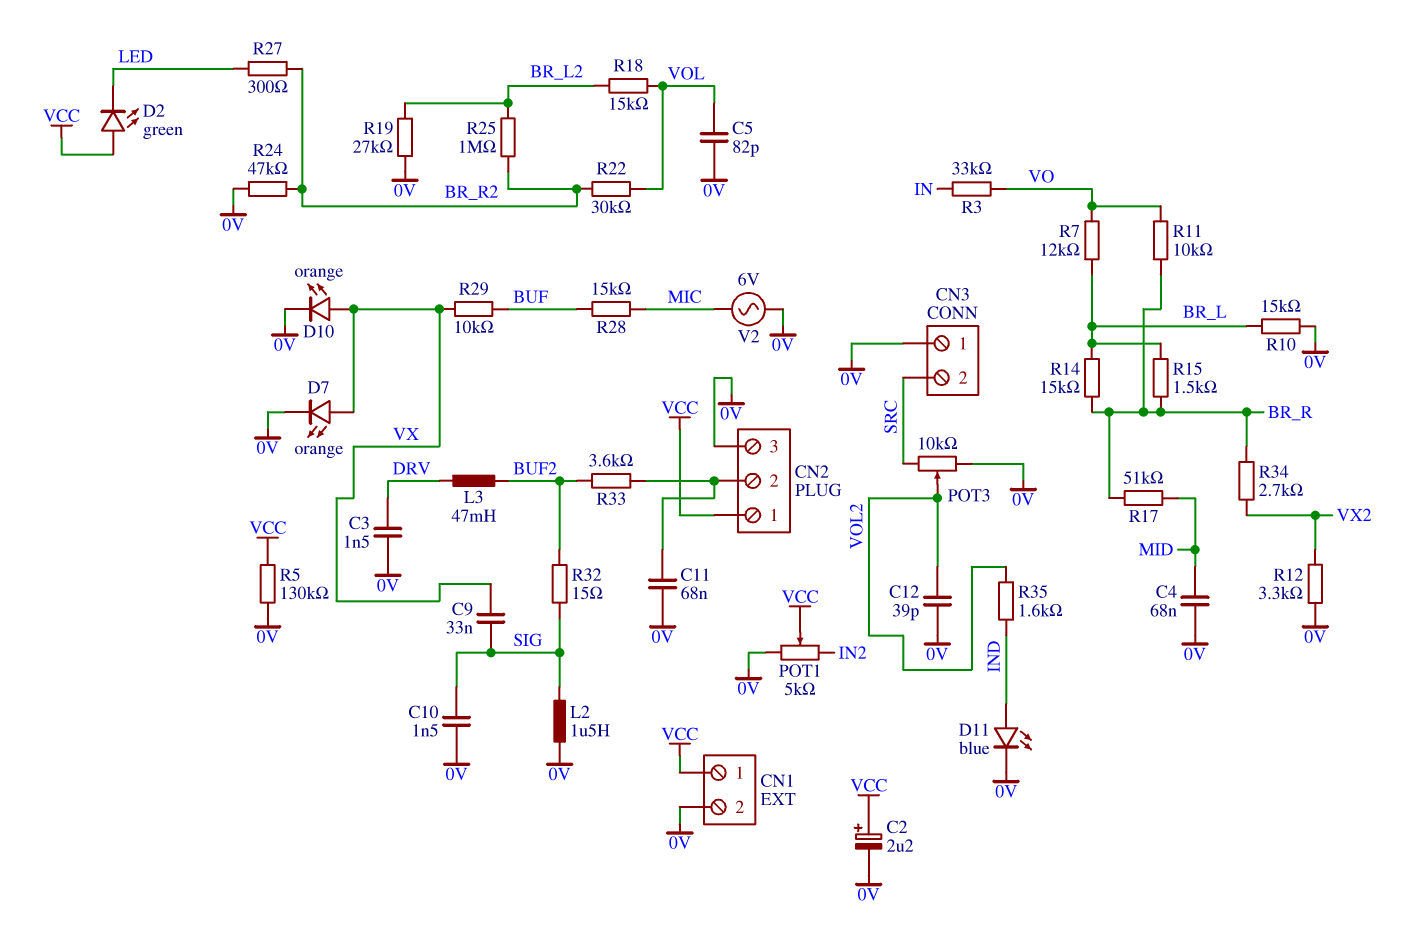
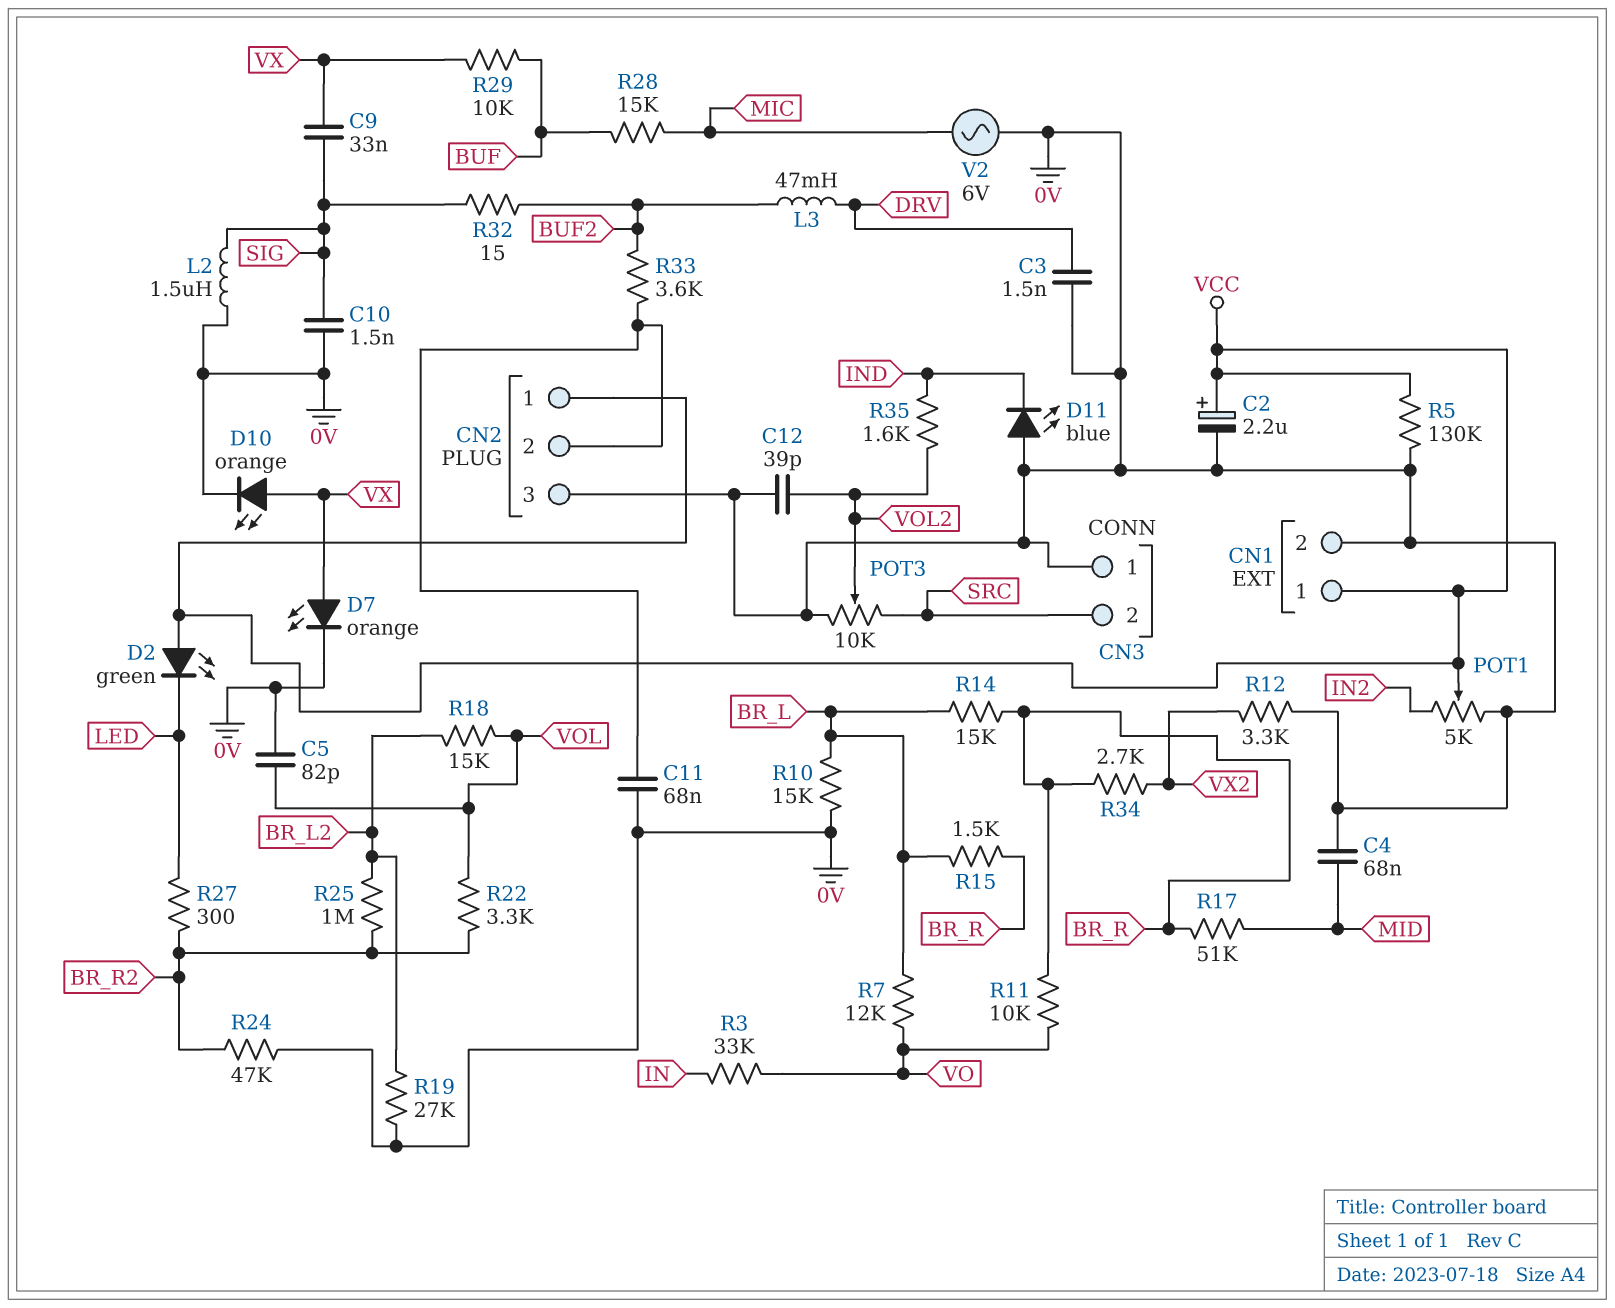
D11: LED blue (A IND, K 0V) -> LED blue (A 0V, K IND)
R22: 30k (BR_R2, VOL) -> 3.3k (BR_R2, VOL)

